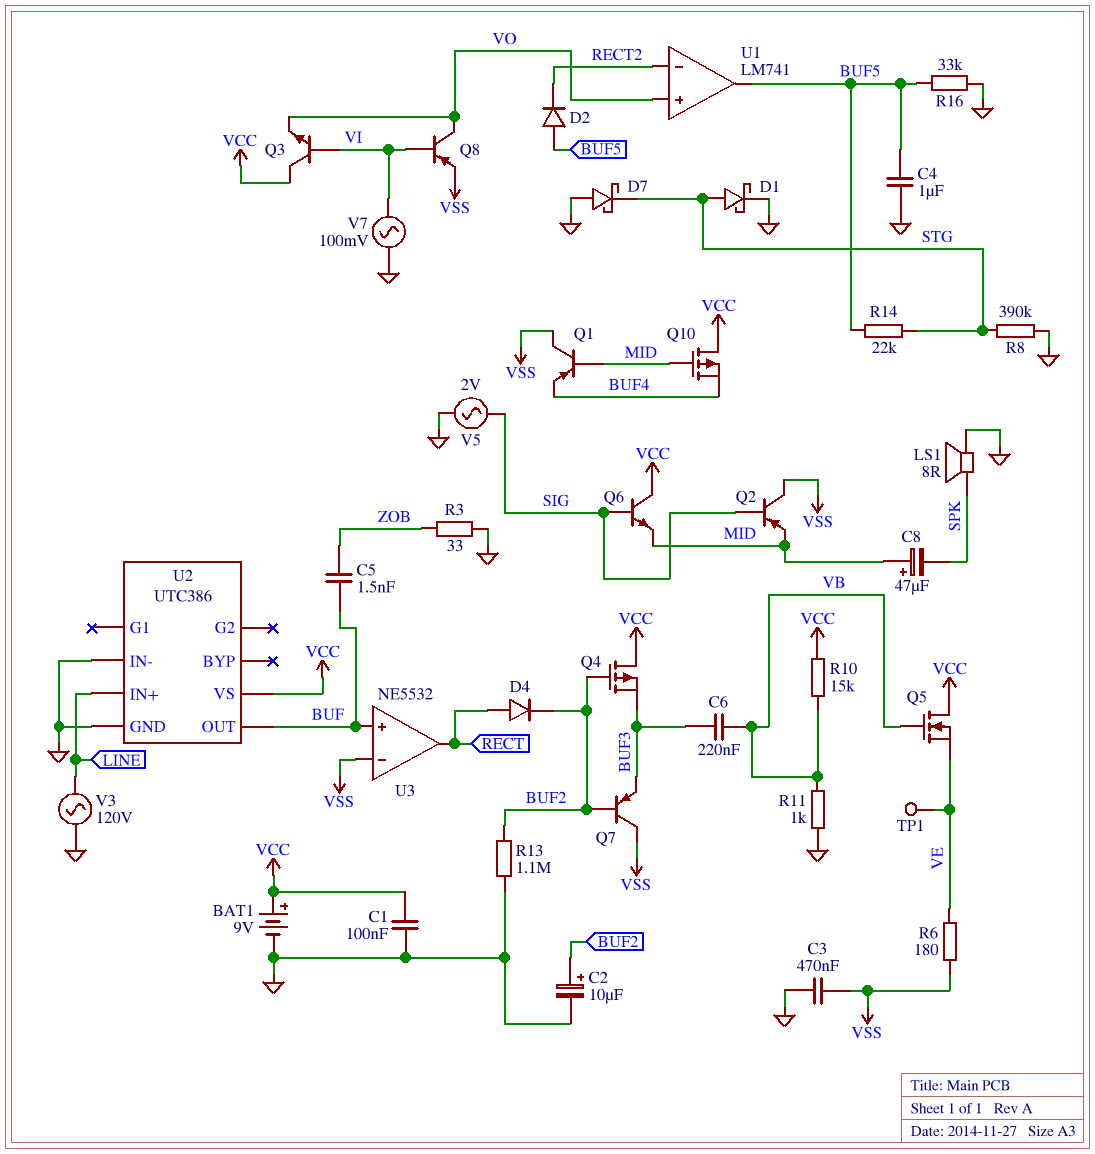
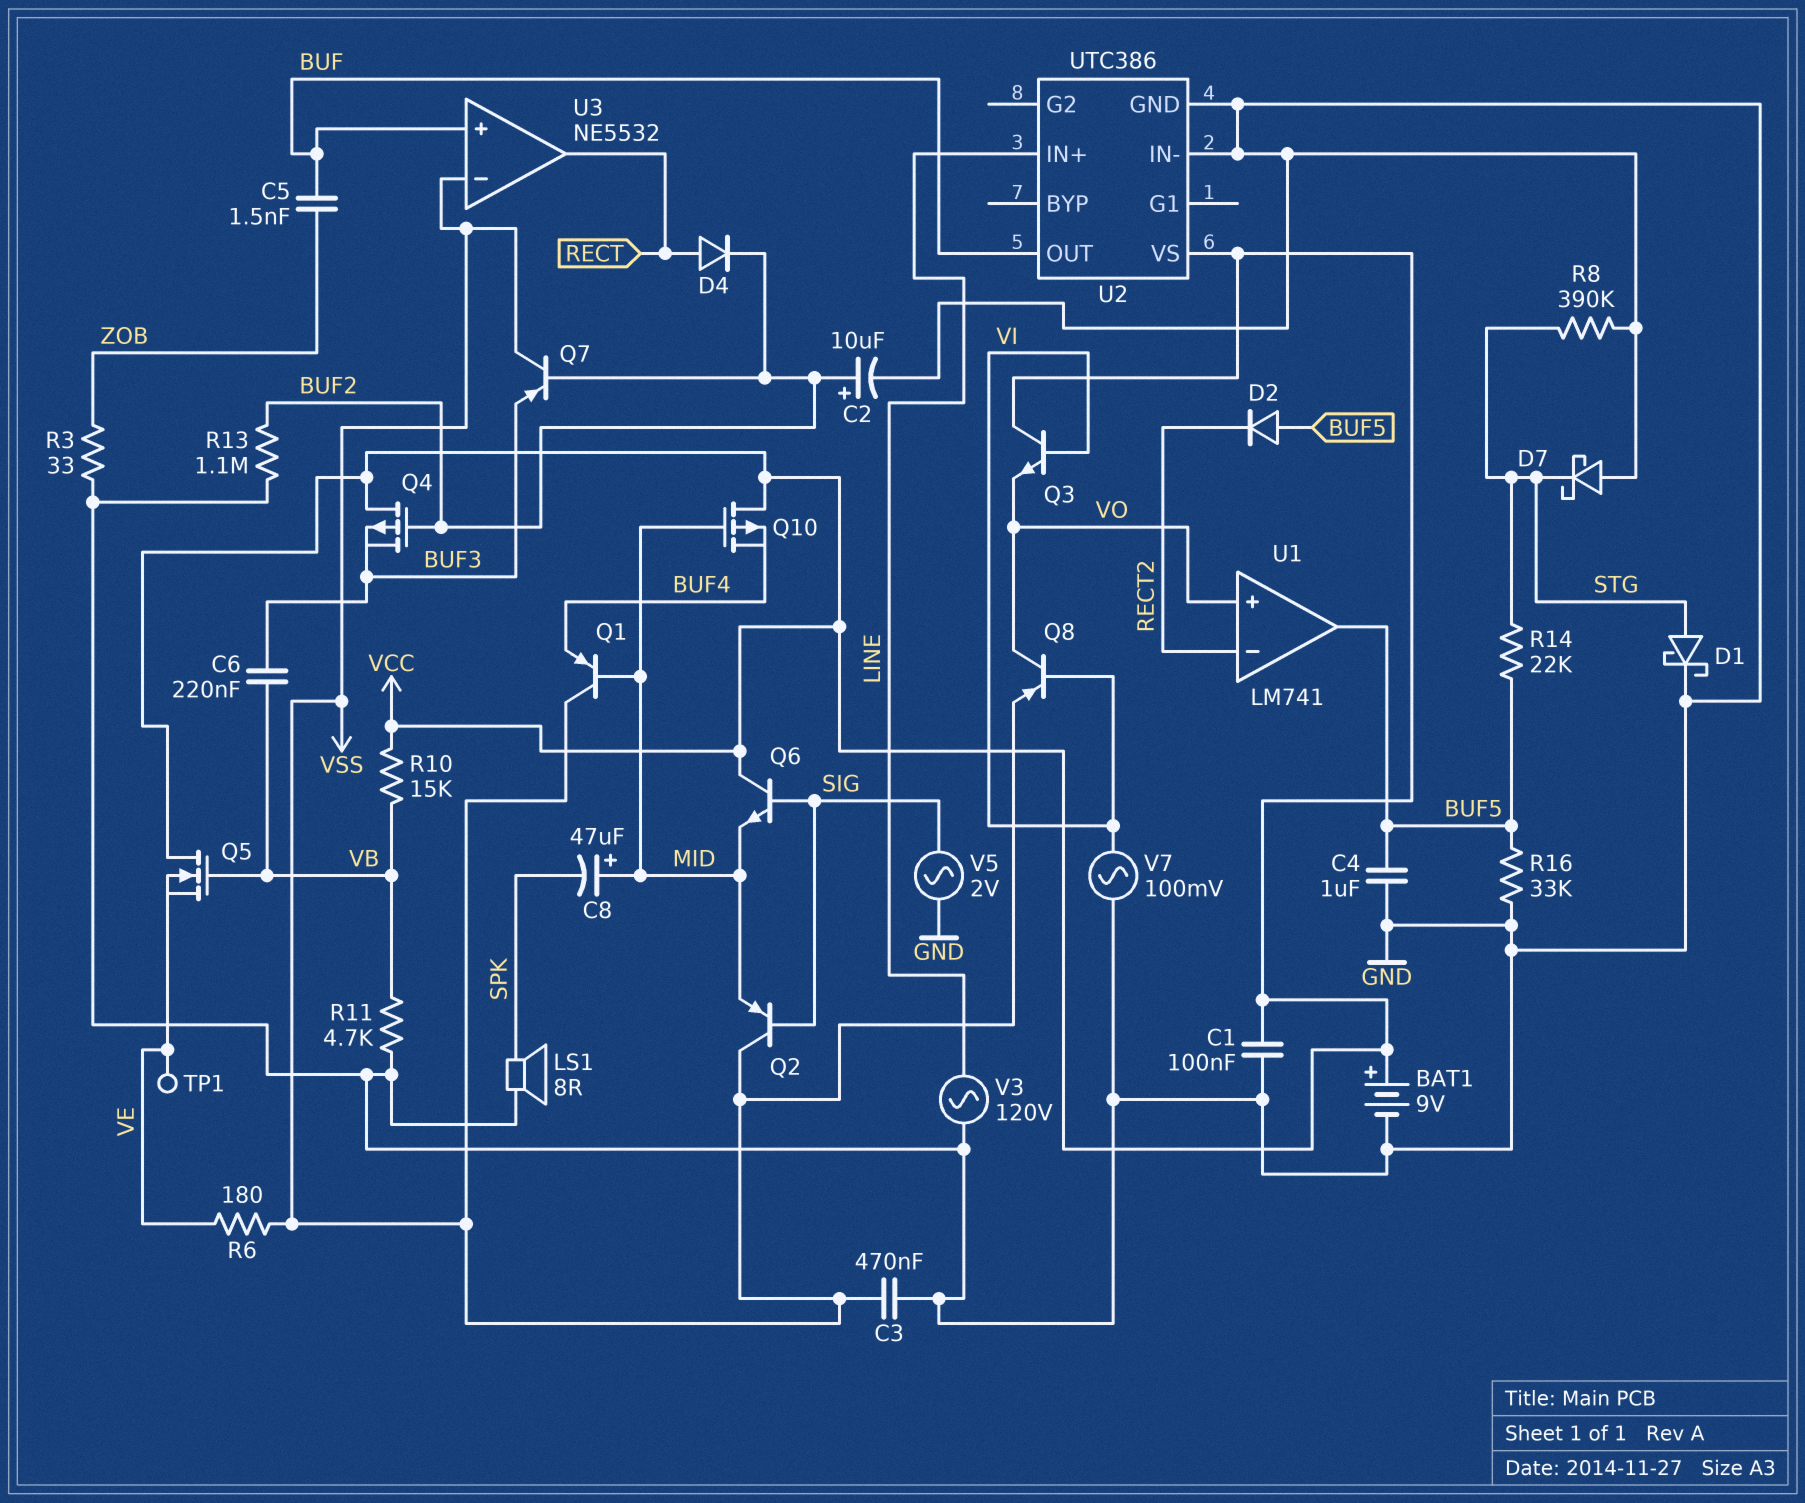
R11: 1k (GND, VB) -> 4.7k (GND, VB)

